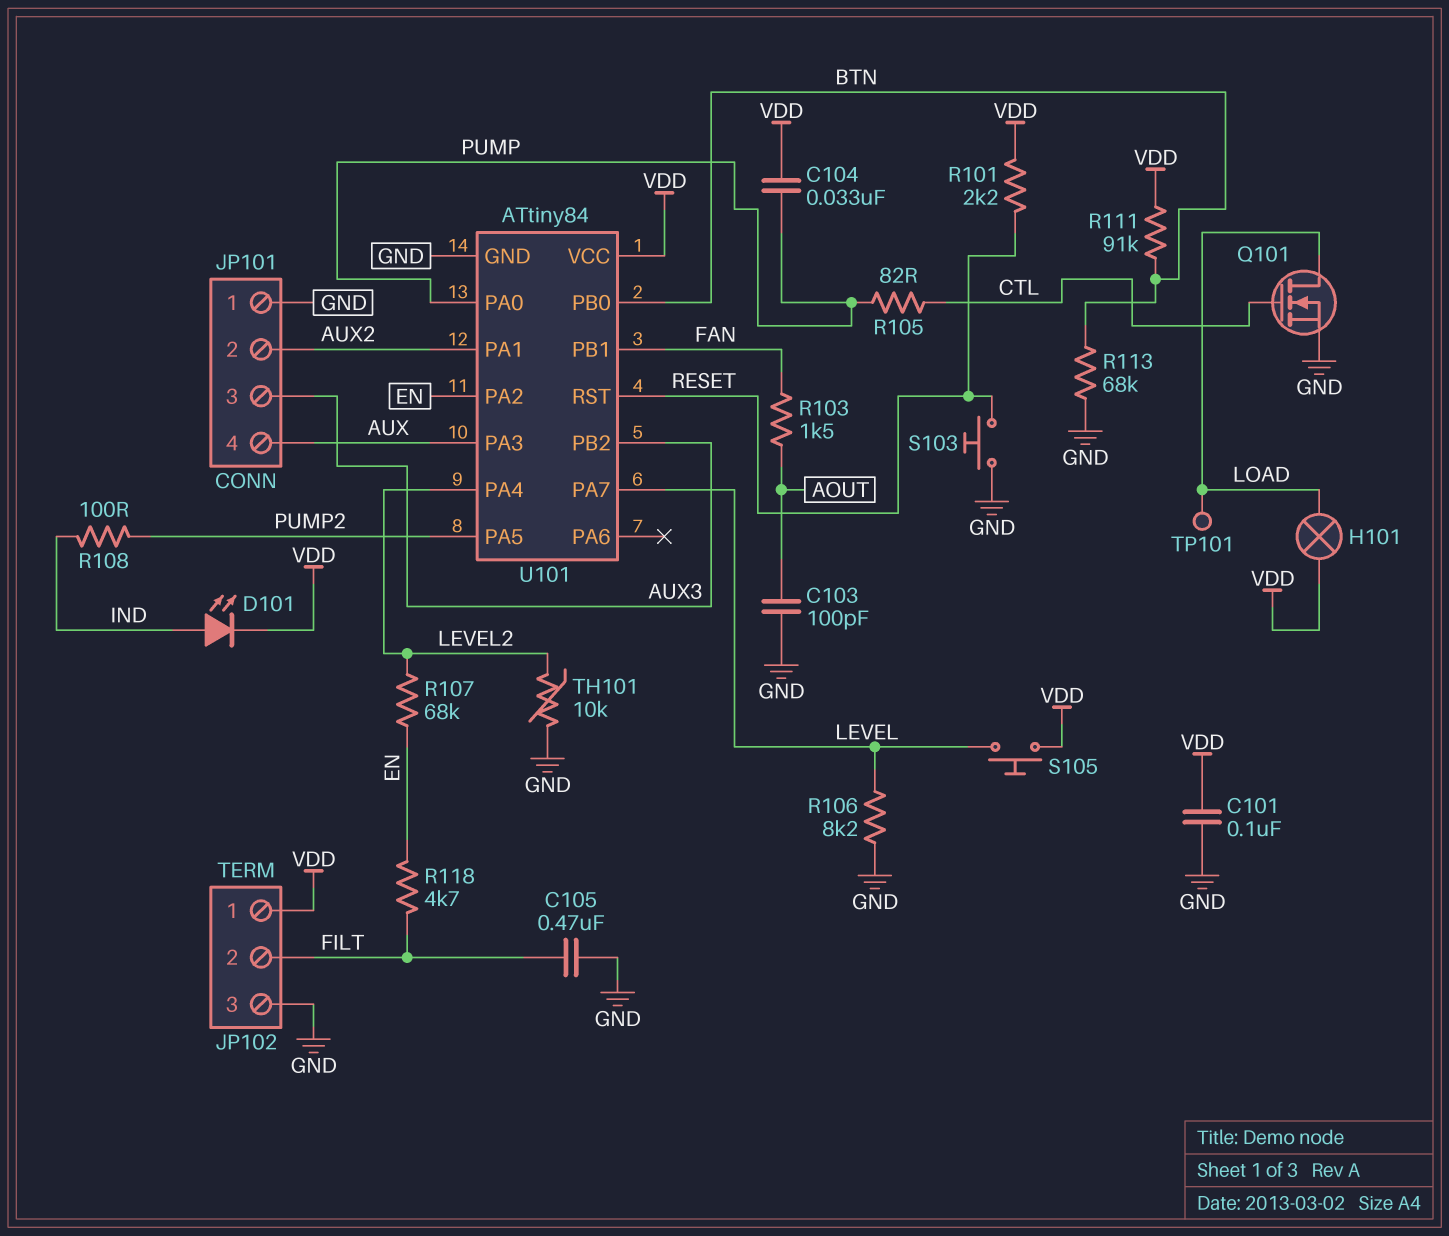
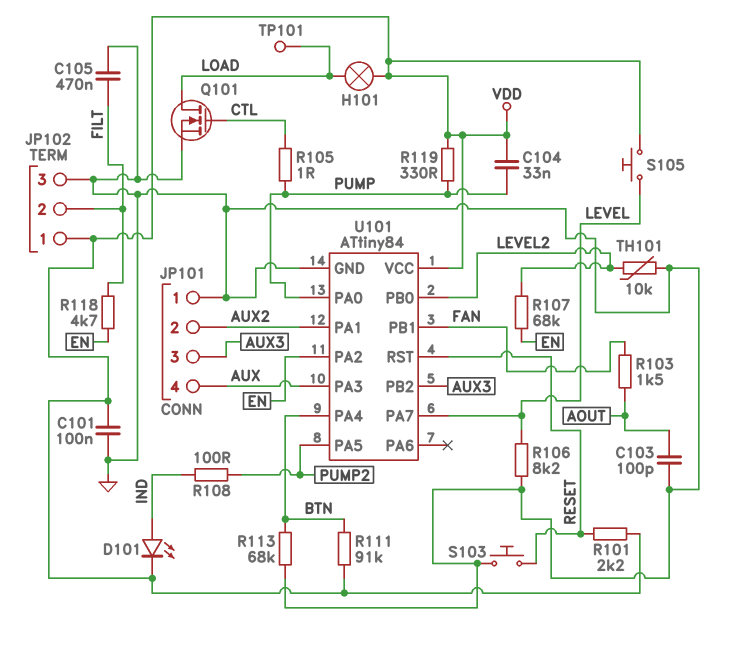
R105: 82 (CTL, PUMP) -> 1 (CTL, PUMP)
R119: none -> 330 (PUMP, VDD)
U101 pin PA4: LEVEL2 -> BTN
U101 pin PB0: BTN -> LEVEL2

